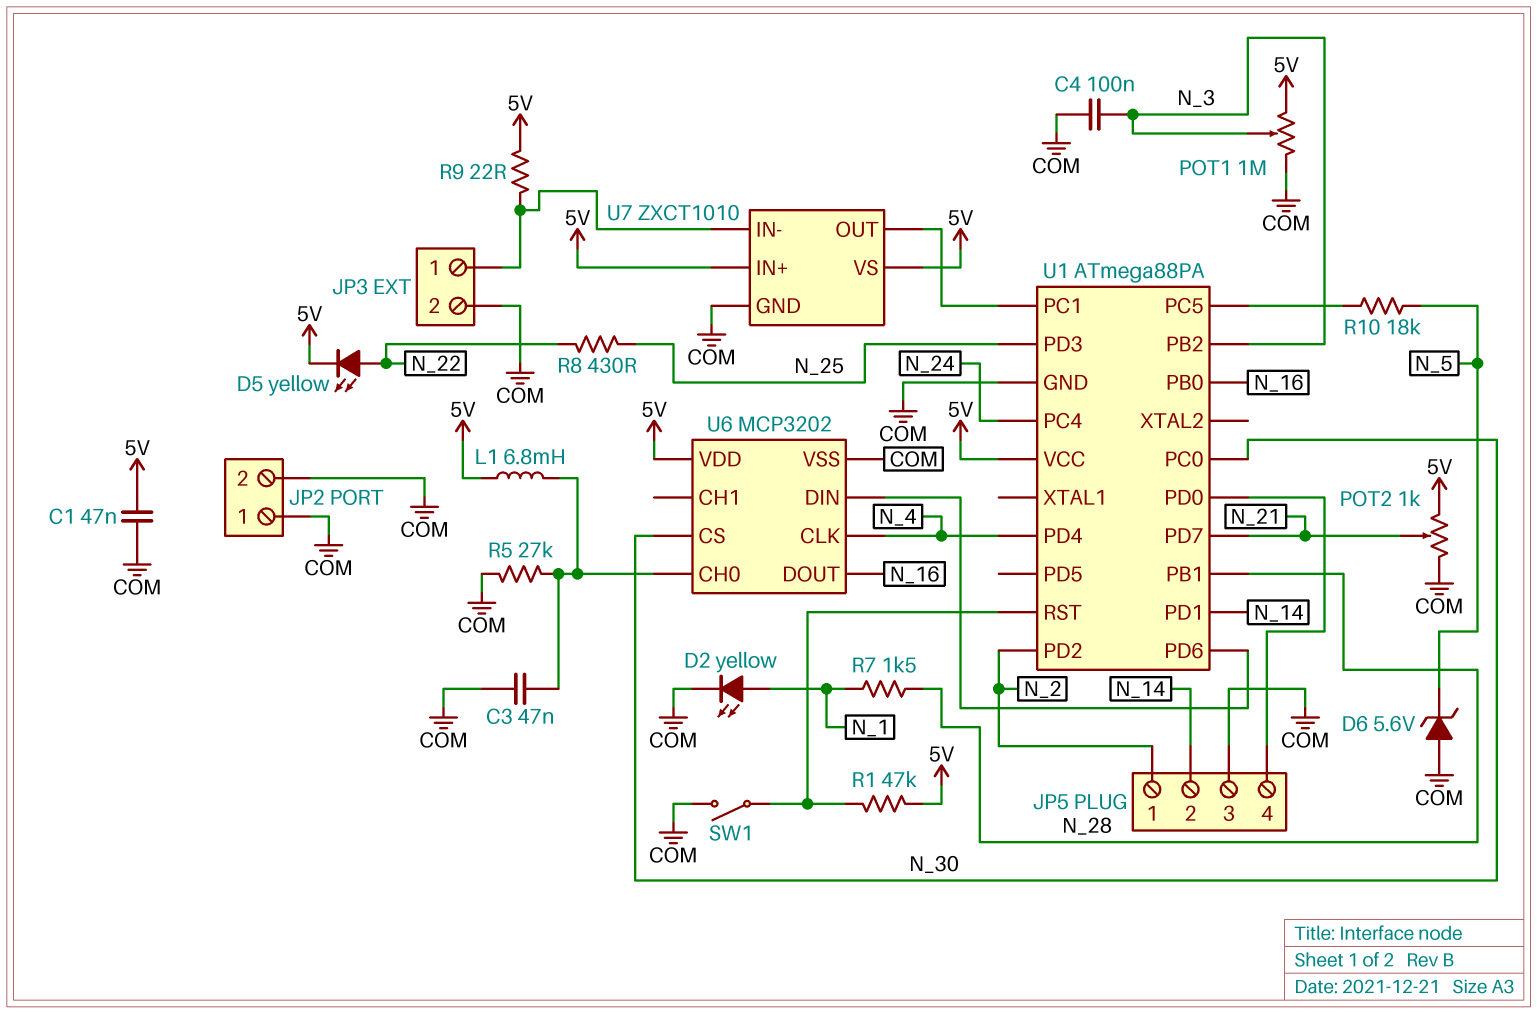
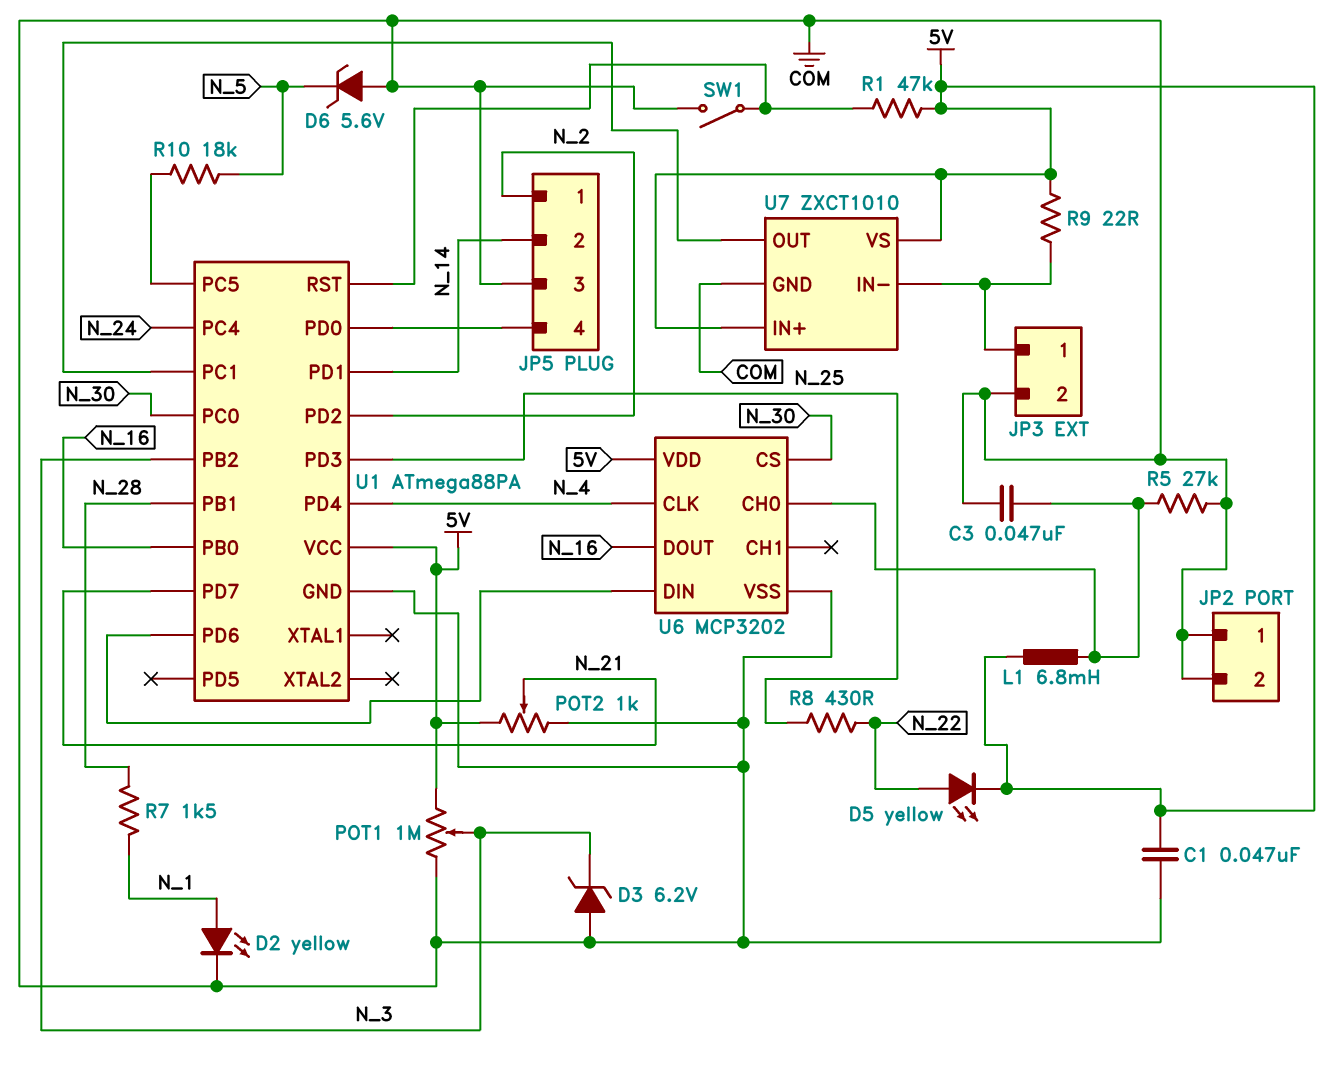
C4: 100nF (COM, N_3) -> none
D3: none -> zener 6.2V (A COM, K N_3)

